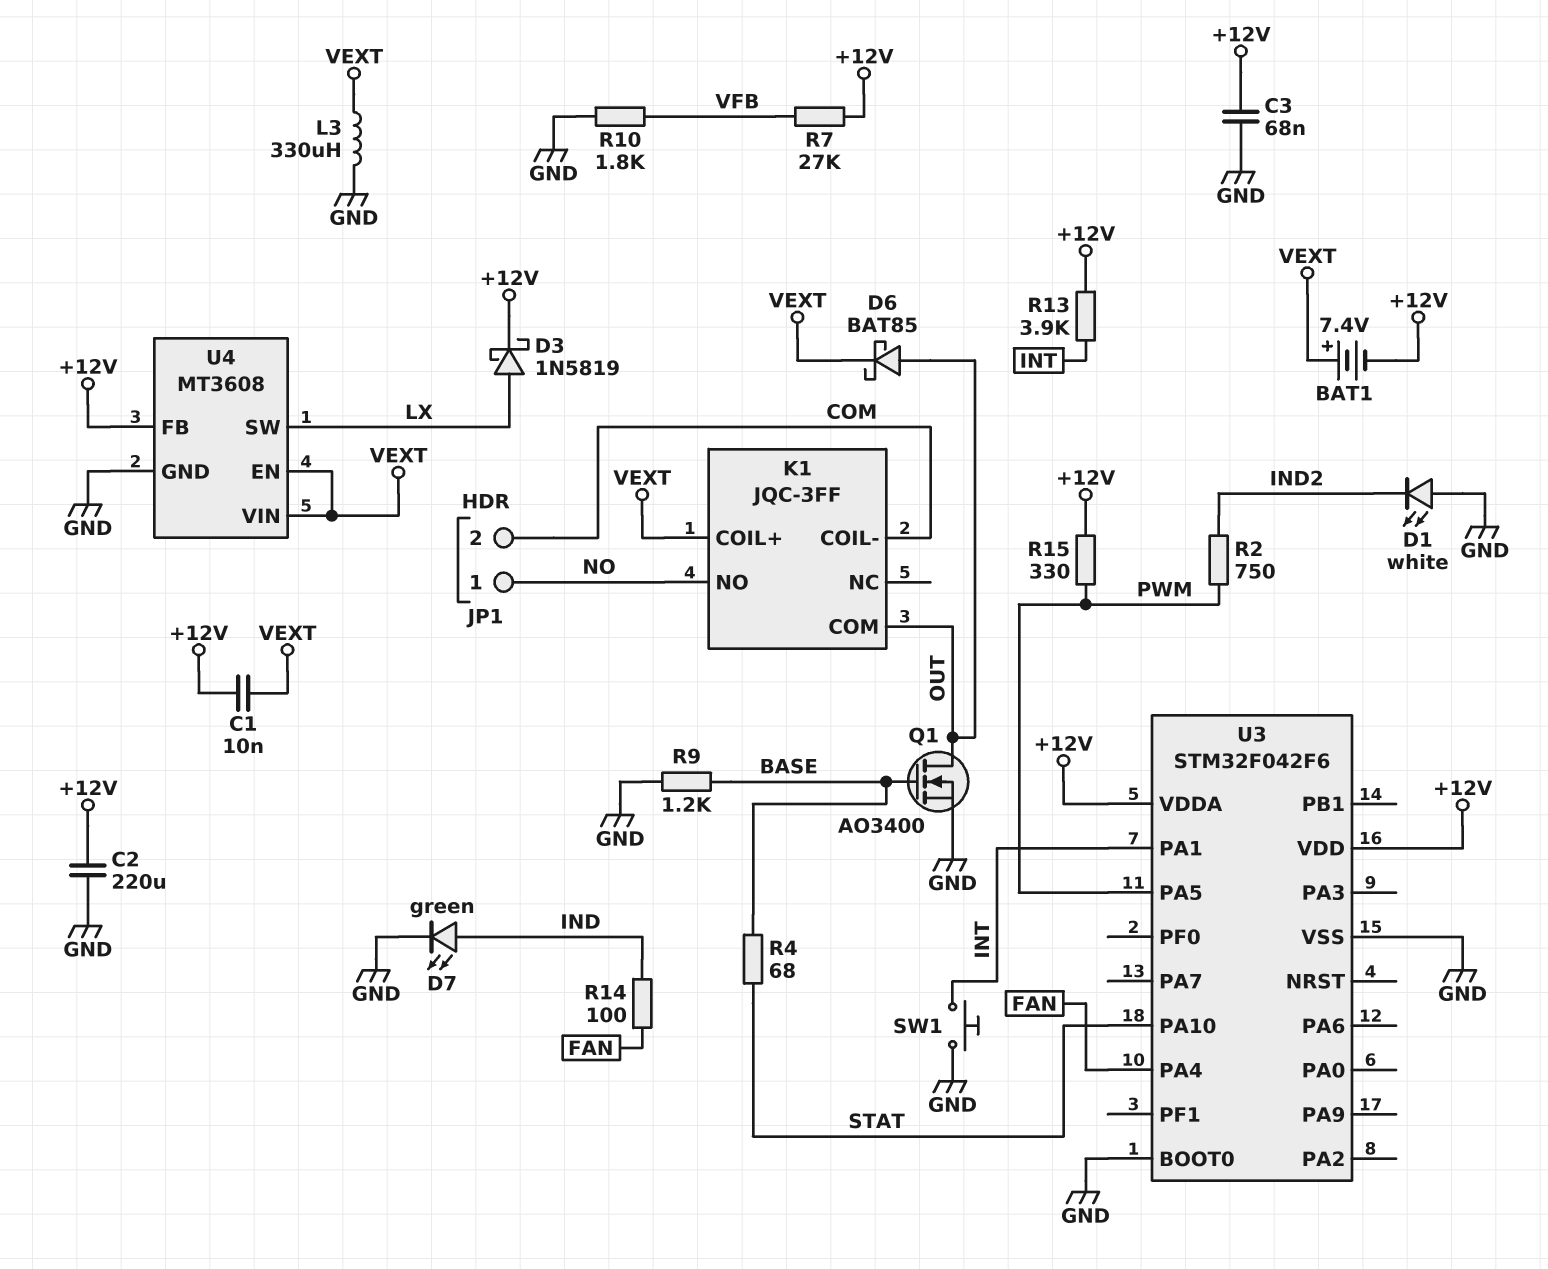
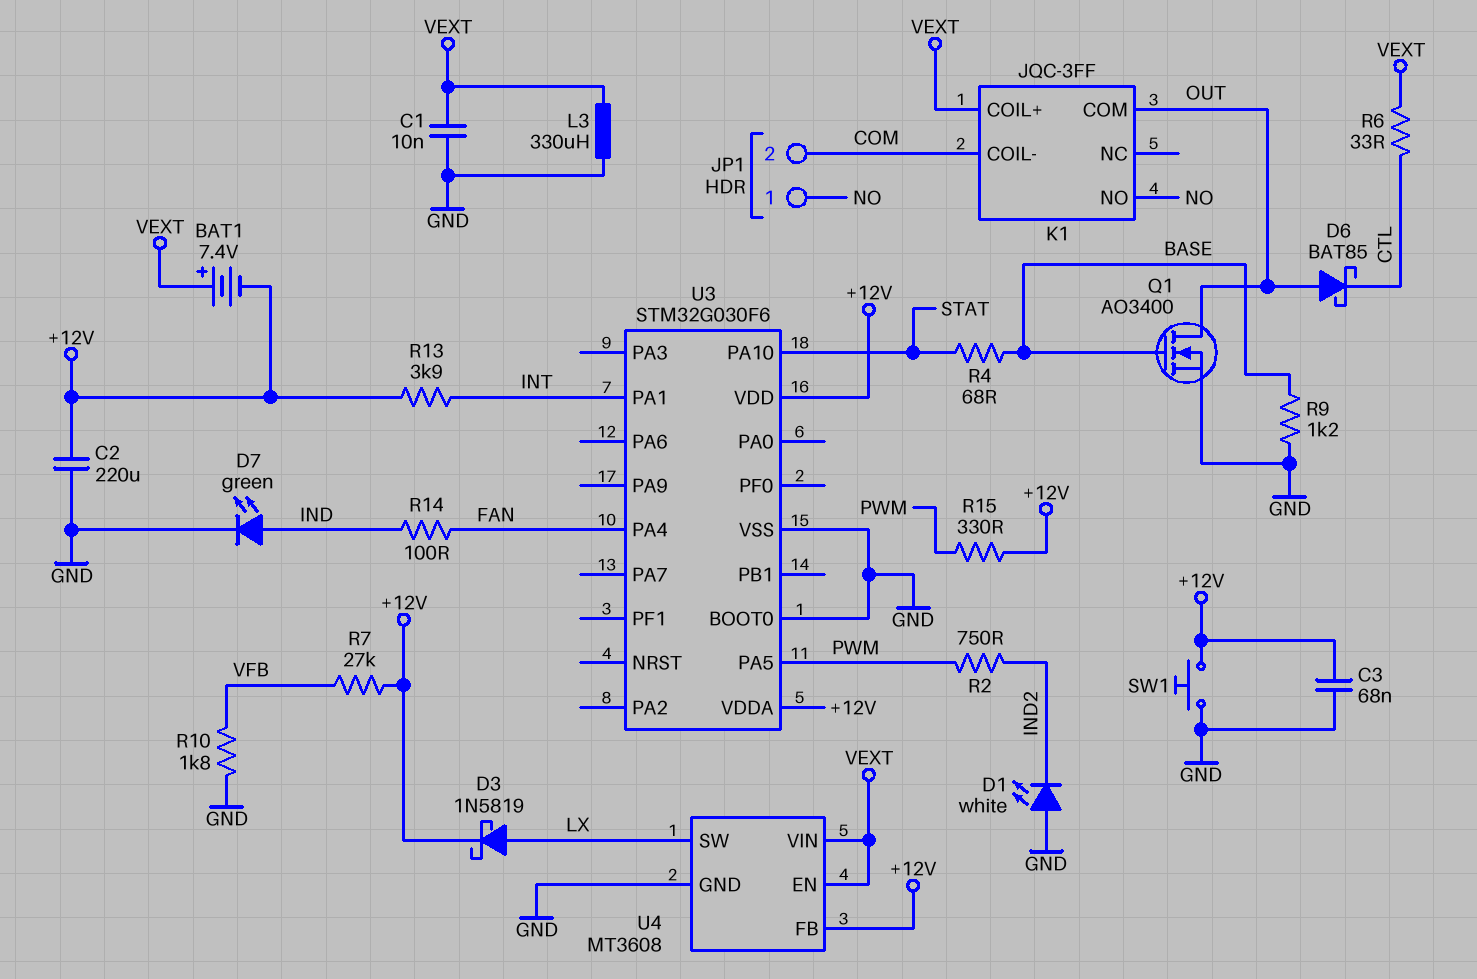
C1: 10nF (+12V, VEXT) -> 10nF (GND, VEXT)
D6: schottky BAT85 (A OUT, K VEXT) -> schottky BAT85 (A OUT, K CTL)
R6: none -> 33 (CTL, VEXT)
SW1: button (GND, INT) -> button (+12V, GND)
U3: STM32F042F6 -> STM32G030F6

